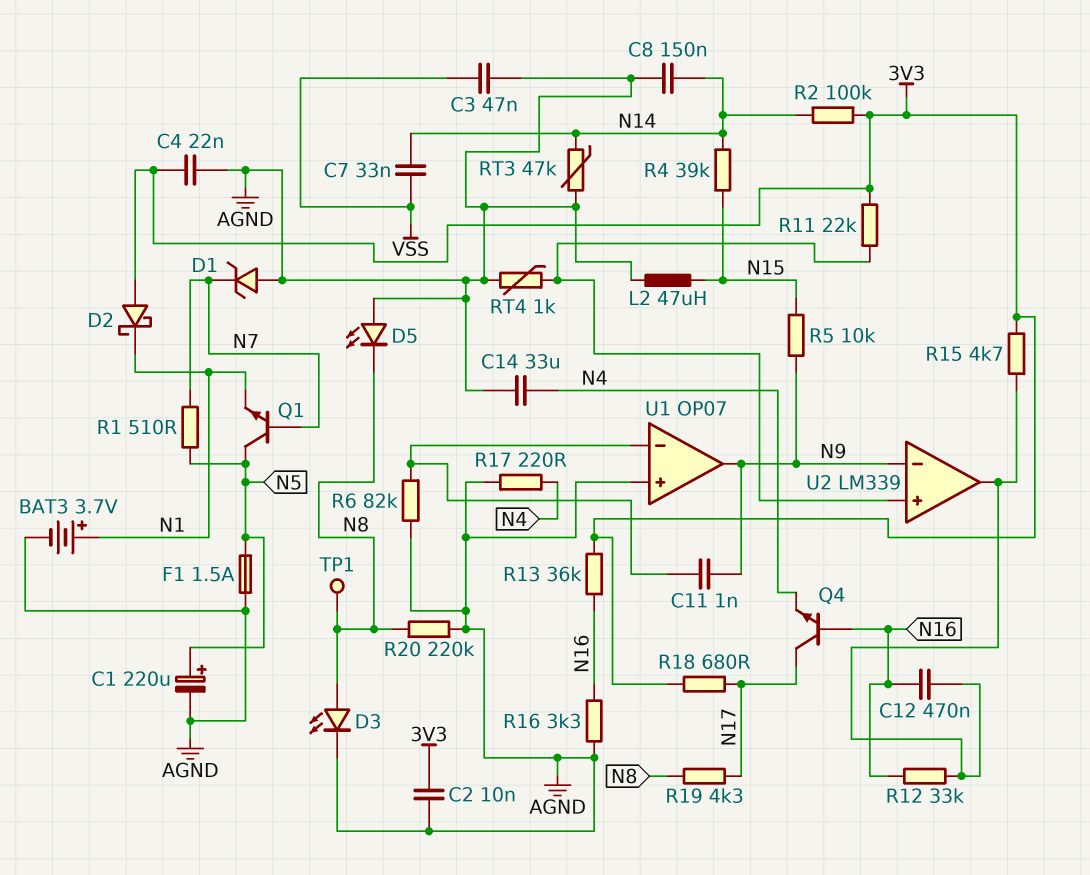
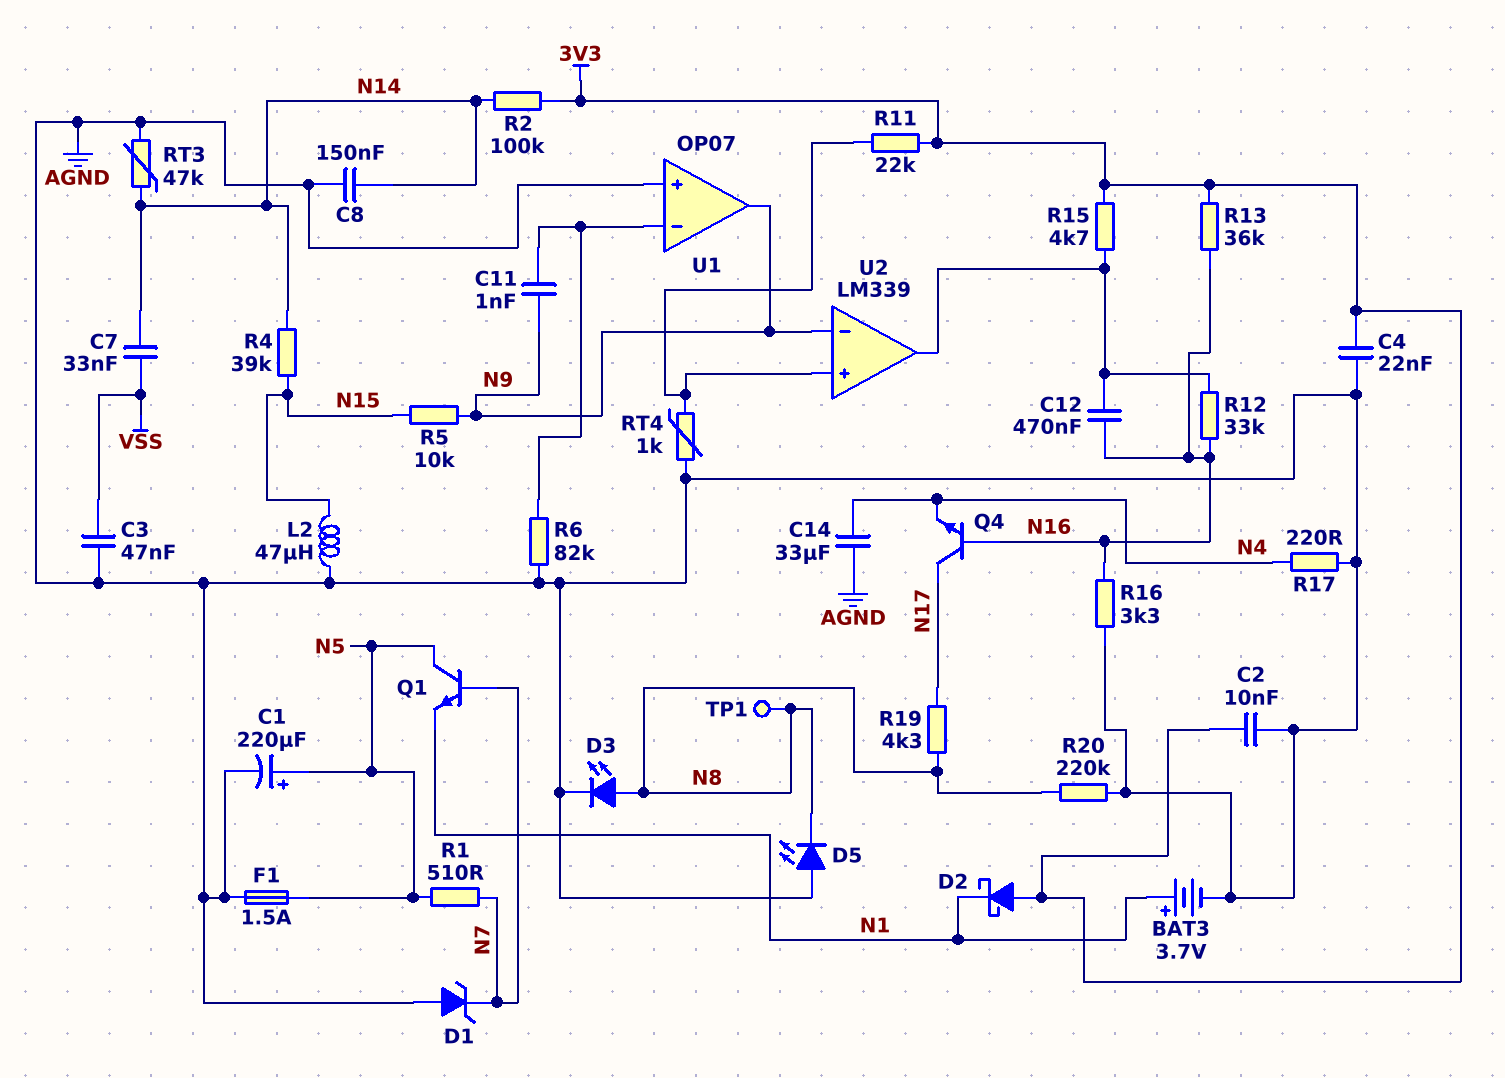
R18: 680 (3V3, N17) -> none

